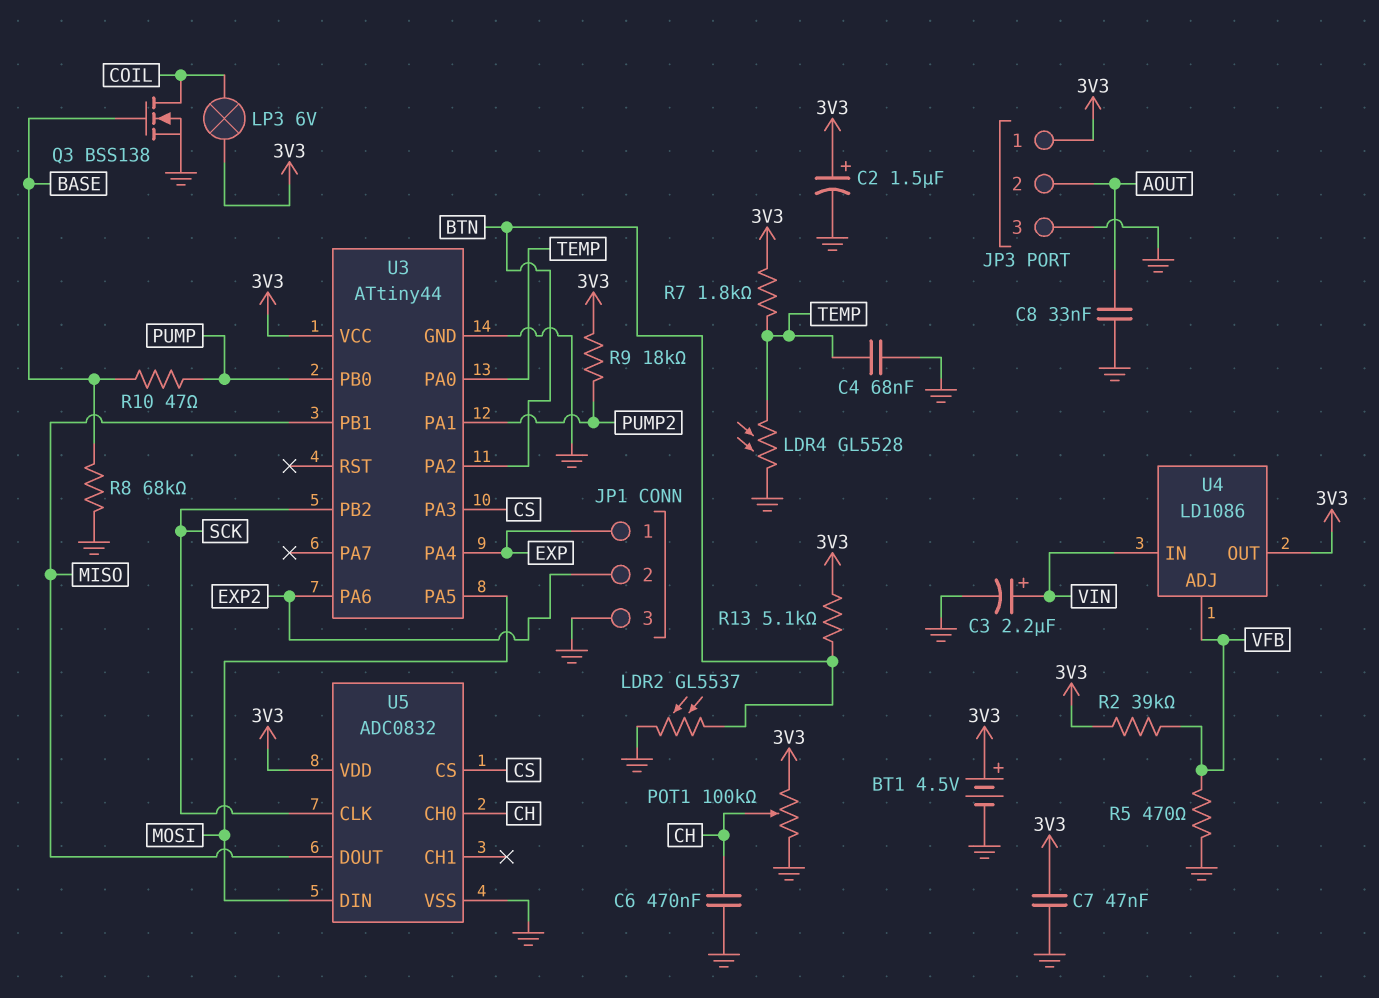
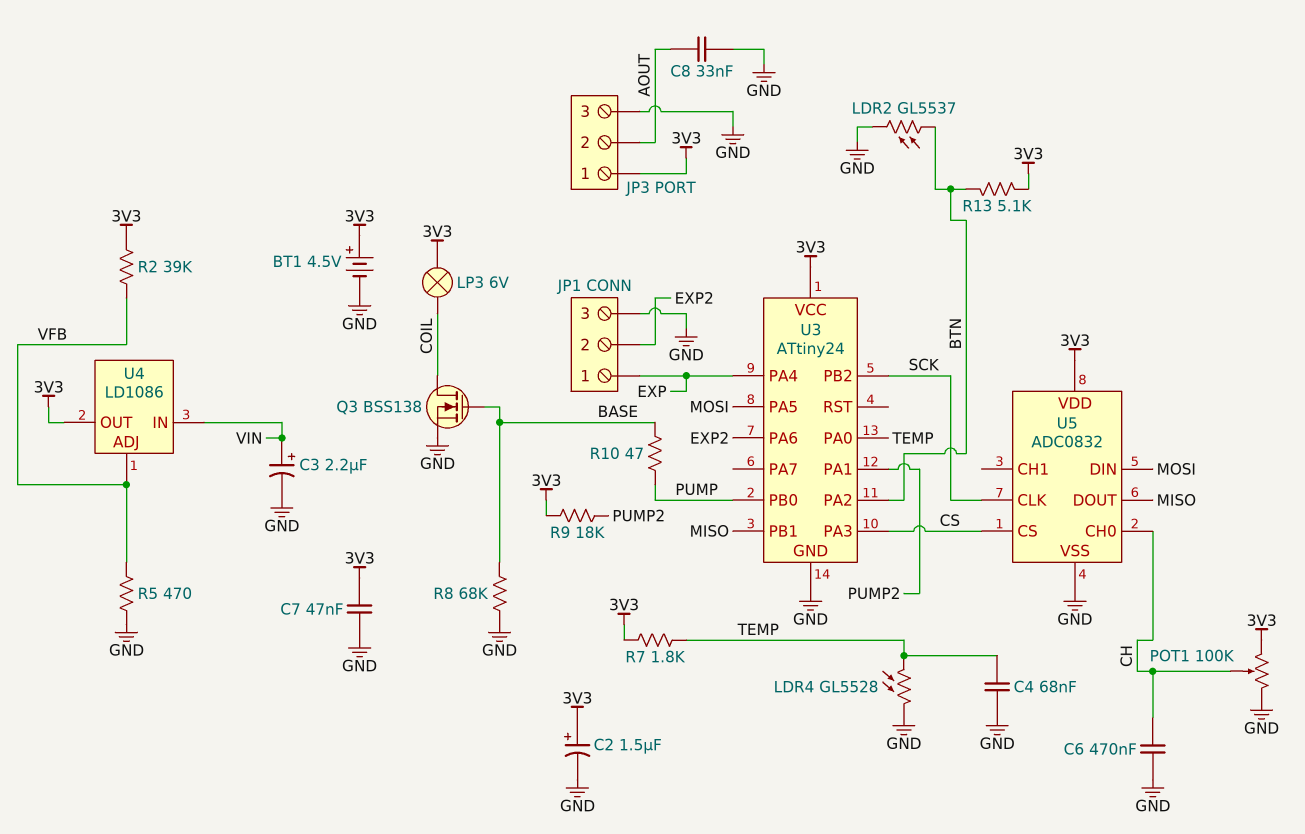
U3: ATtiny44 -> ATtiny24

